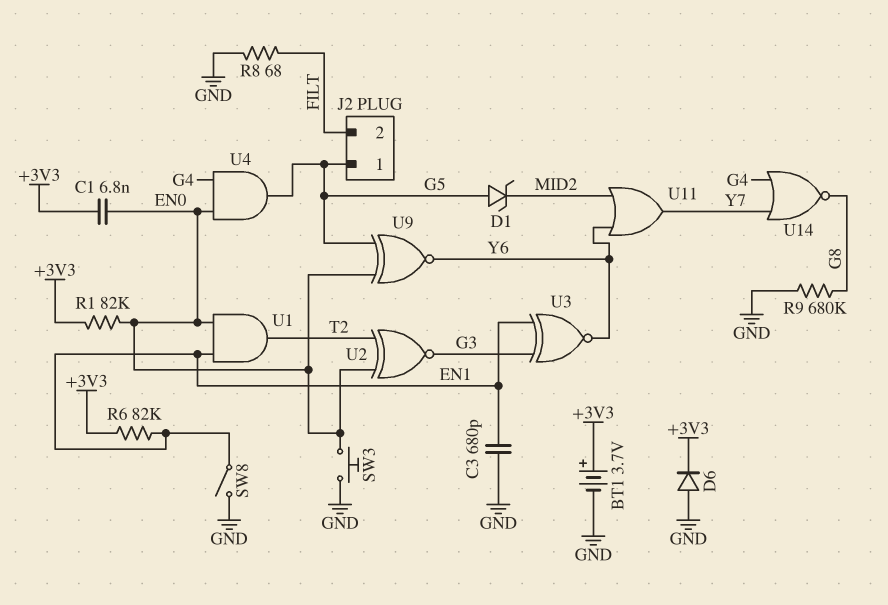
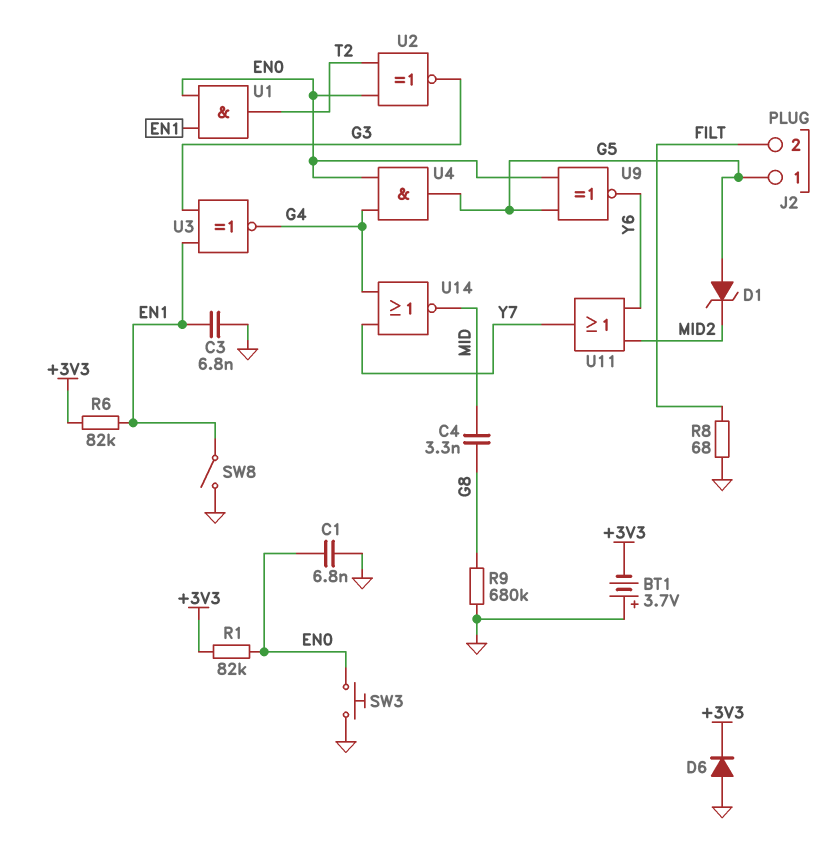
BT1: 3.7V (plus +3V3, minus GND) -> 3.7V (plus GND, minus +3V3)
C1: 6.8nF (+3V3, EN0) -> 6.8nF (EN0, GND)
C3: 680pF (EN1, GND) -> 6.8nF (EN1, GND)
C4: none -> 3.3nF (G8, MID)
U3: XNOR (in EN1, in G3, out Y6) -> XNOR (in EN1, in G3, out G4)
U14: NOR (in G4, in Y7, out G8) -> NOR (in G4, in Y7, out MID)

